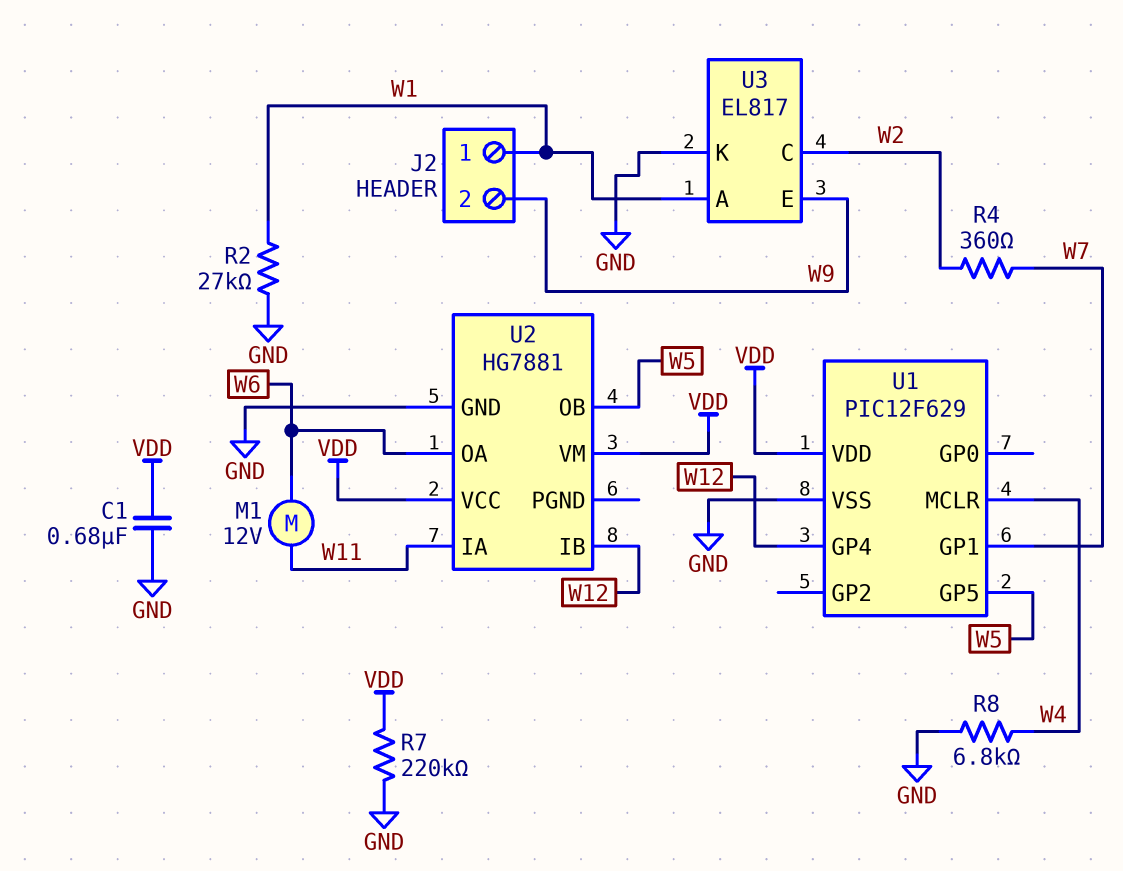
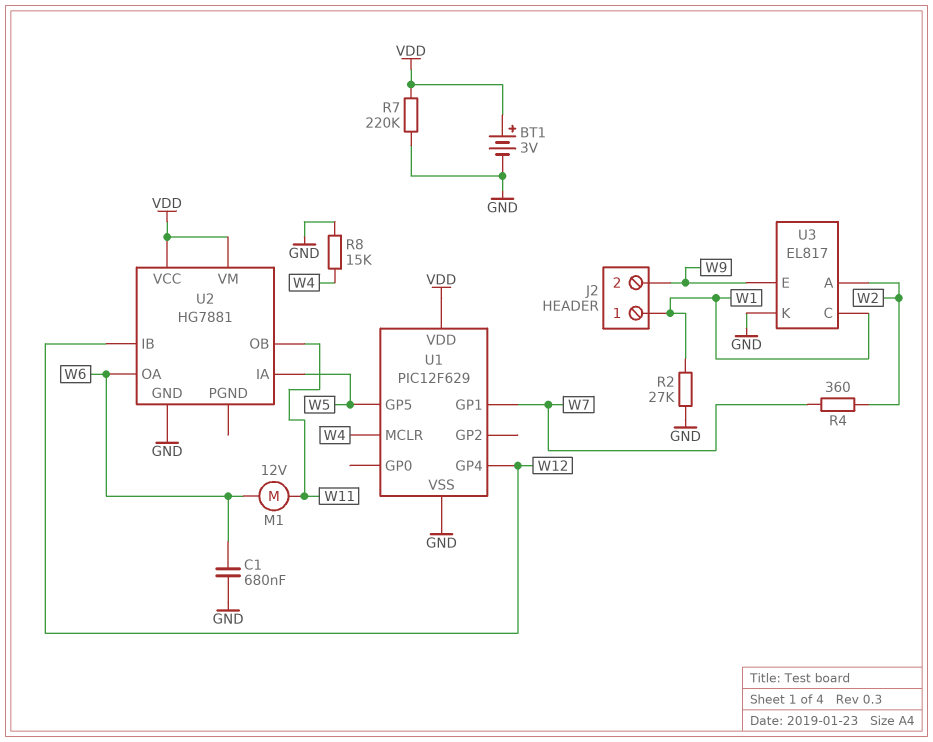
BT1: none -> 3V (plus VDD, minus GND)
C1: 680nF (GND, VDD) -> 680nF (GND, W6)
R8: 6.8k (GND, W4) -> 15k (GND, W4)
U2 pin IA: W11 -> W5
U2 pin OB: W5 -> W11
U3 pin A: W1 -> W2
U3 pin C: W2 -> W1

